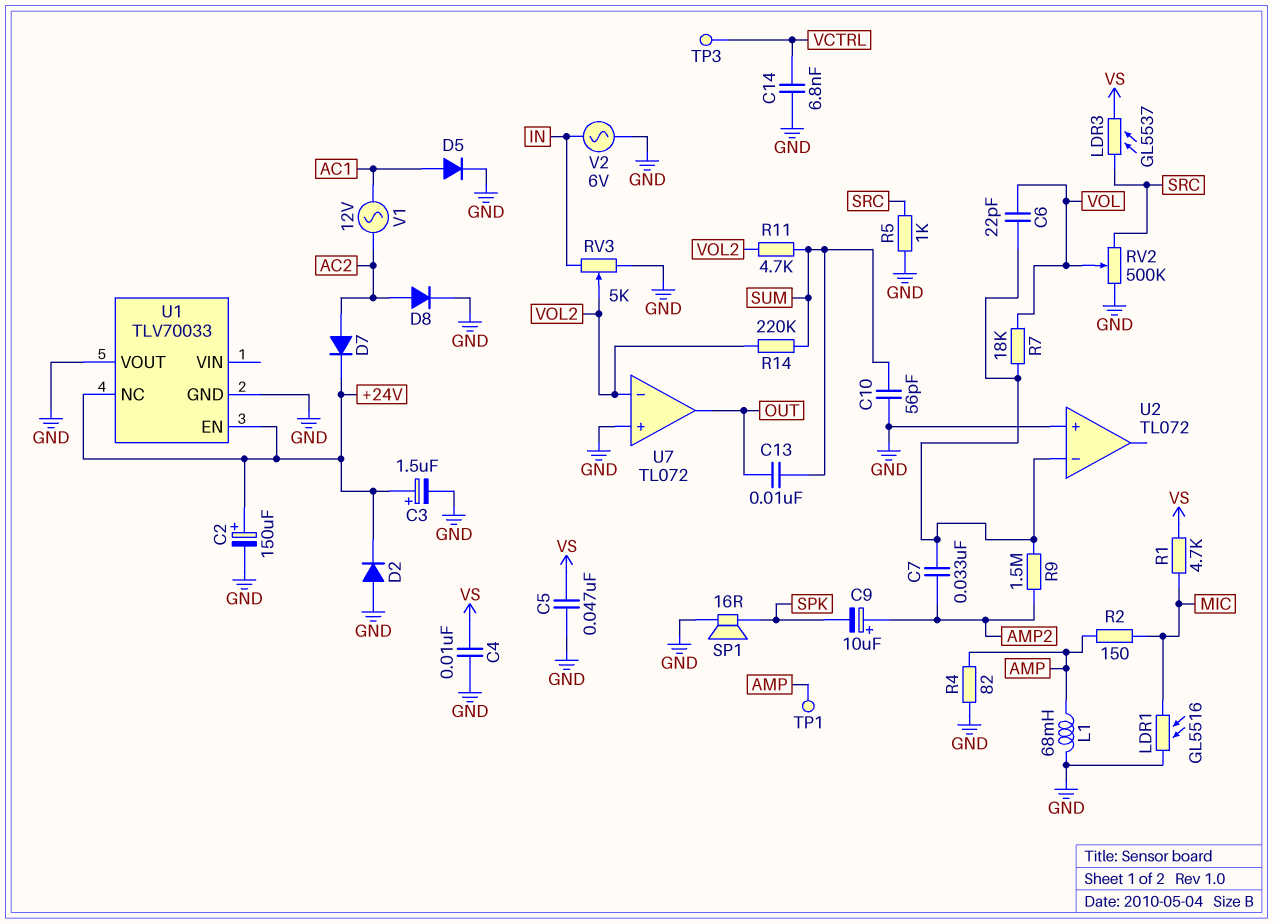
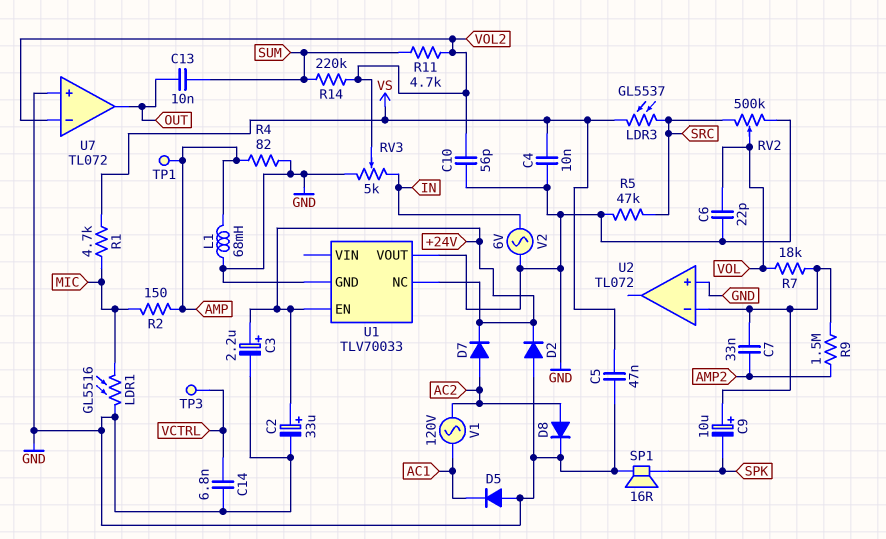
C2: 150uF (plus +24V, minus GND) -> 33uF (plus +24V, minus GND)
C3: 1.5uF (plus +24V, minus GND) -> 2.2uF (plus +24V, minus GND)
C6: 22pF (U2/in-, VOL) -> 22pF (GND, VOL)
C9: 10uF (plus AMP2, minus SPK) -> 10uF (plus U2/in-, minus SPK)
C10: 56pF (GND, SUM) -> 56pF (GND, VOL2)
D5: diode (A AC1, K GND) -> diode (A GND, K AC1)
R5: 1k (GND, SRC) -> 47k (GND, SRC)
V1: AC 12V (AC1, AC2) -> AC 120V (AC1, AC2)

